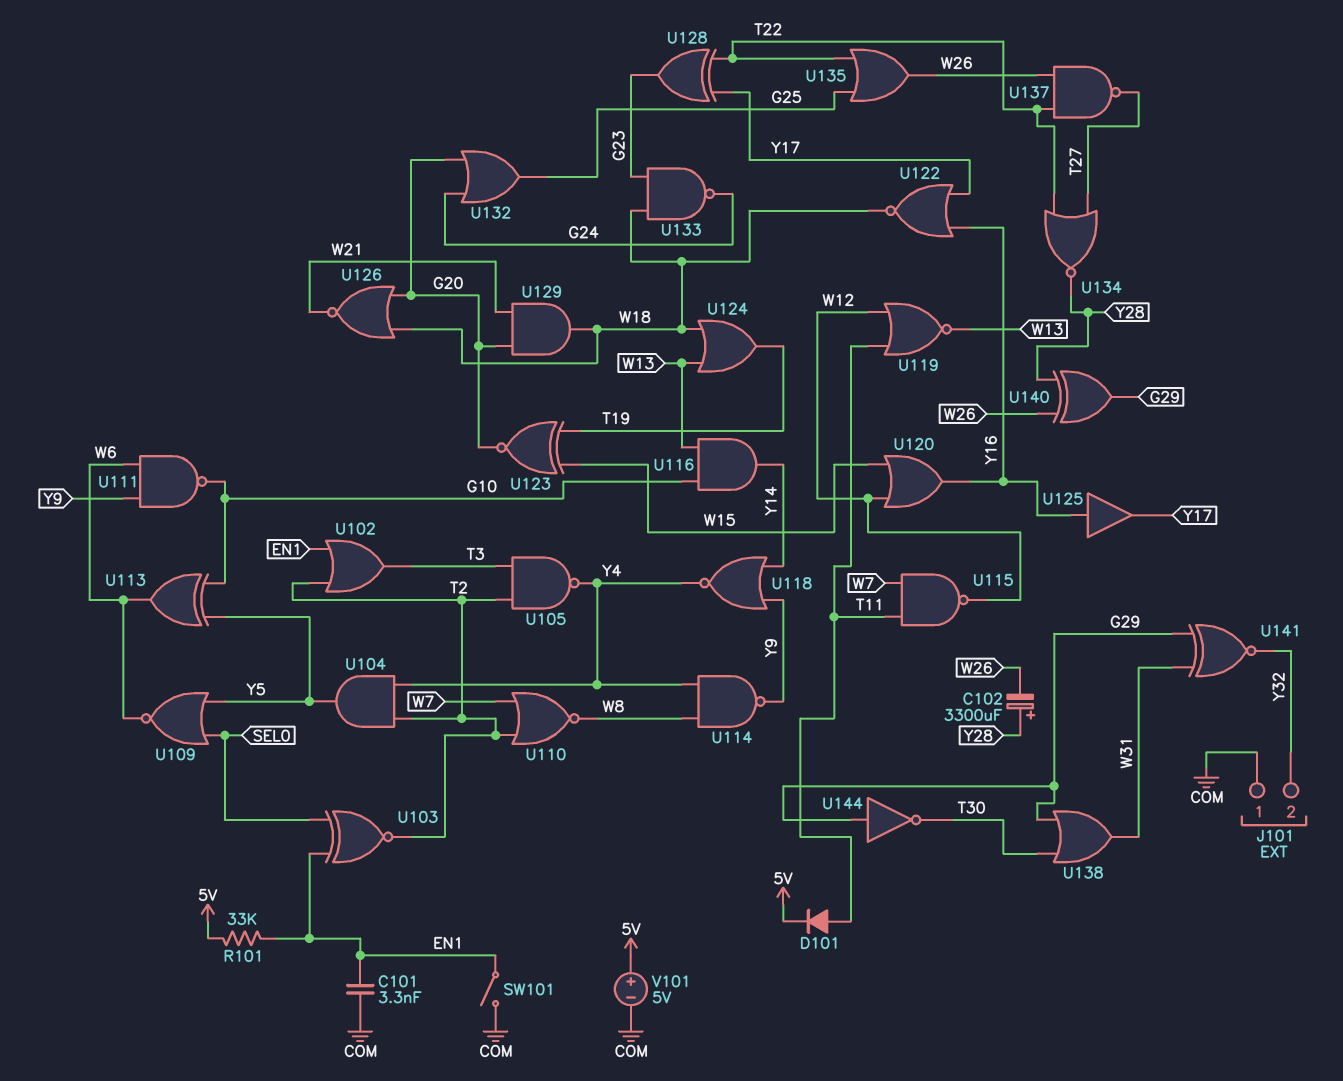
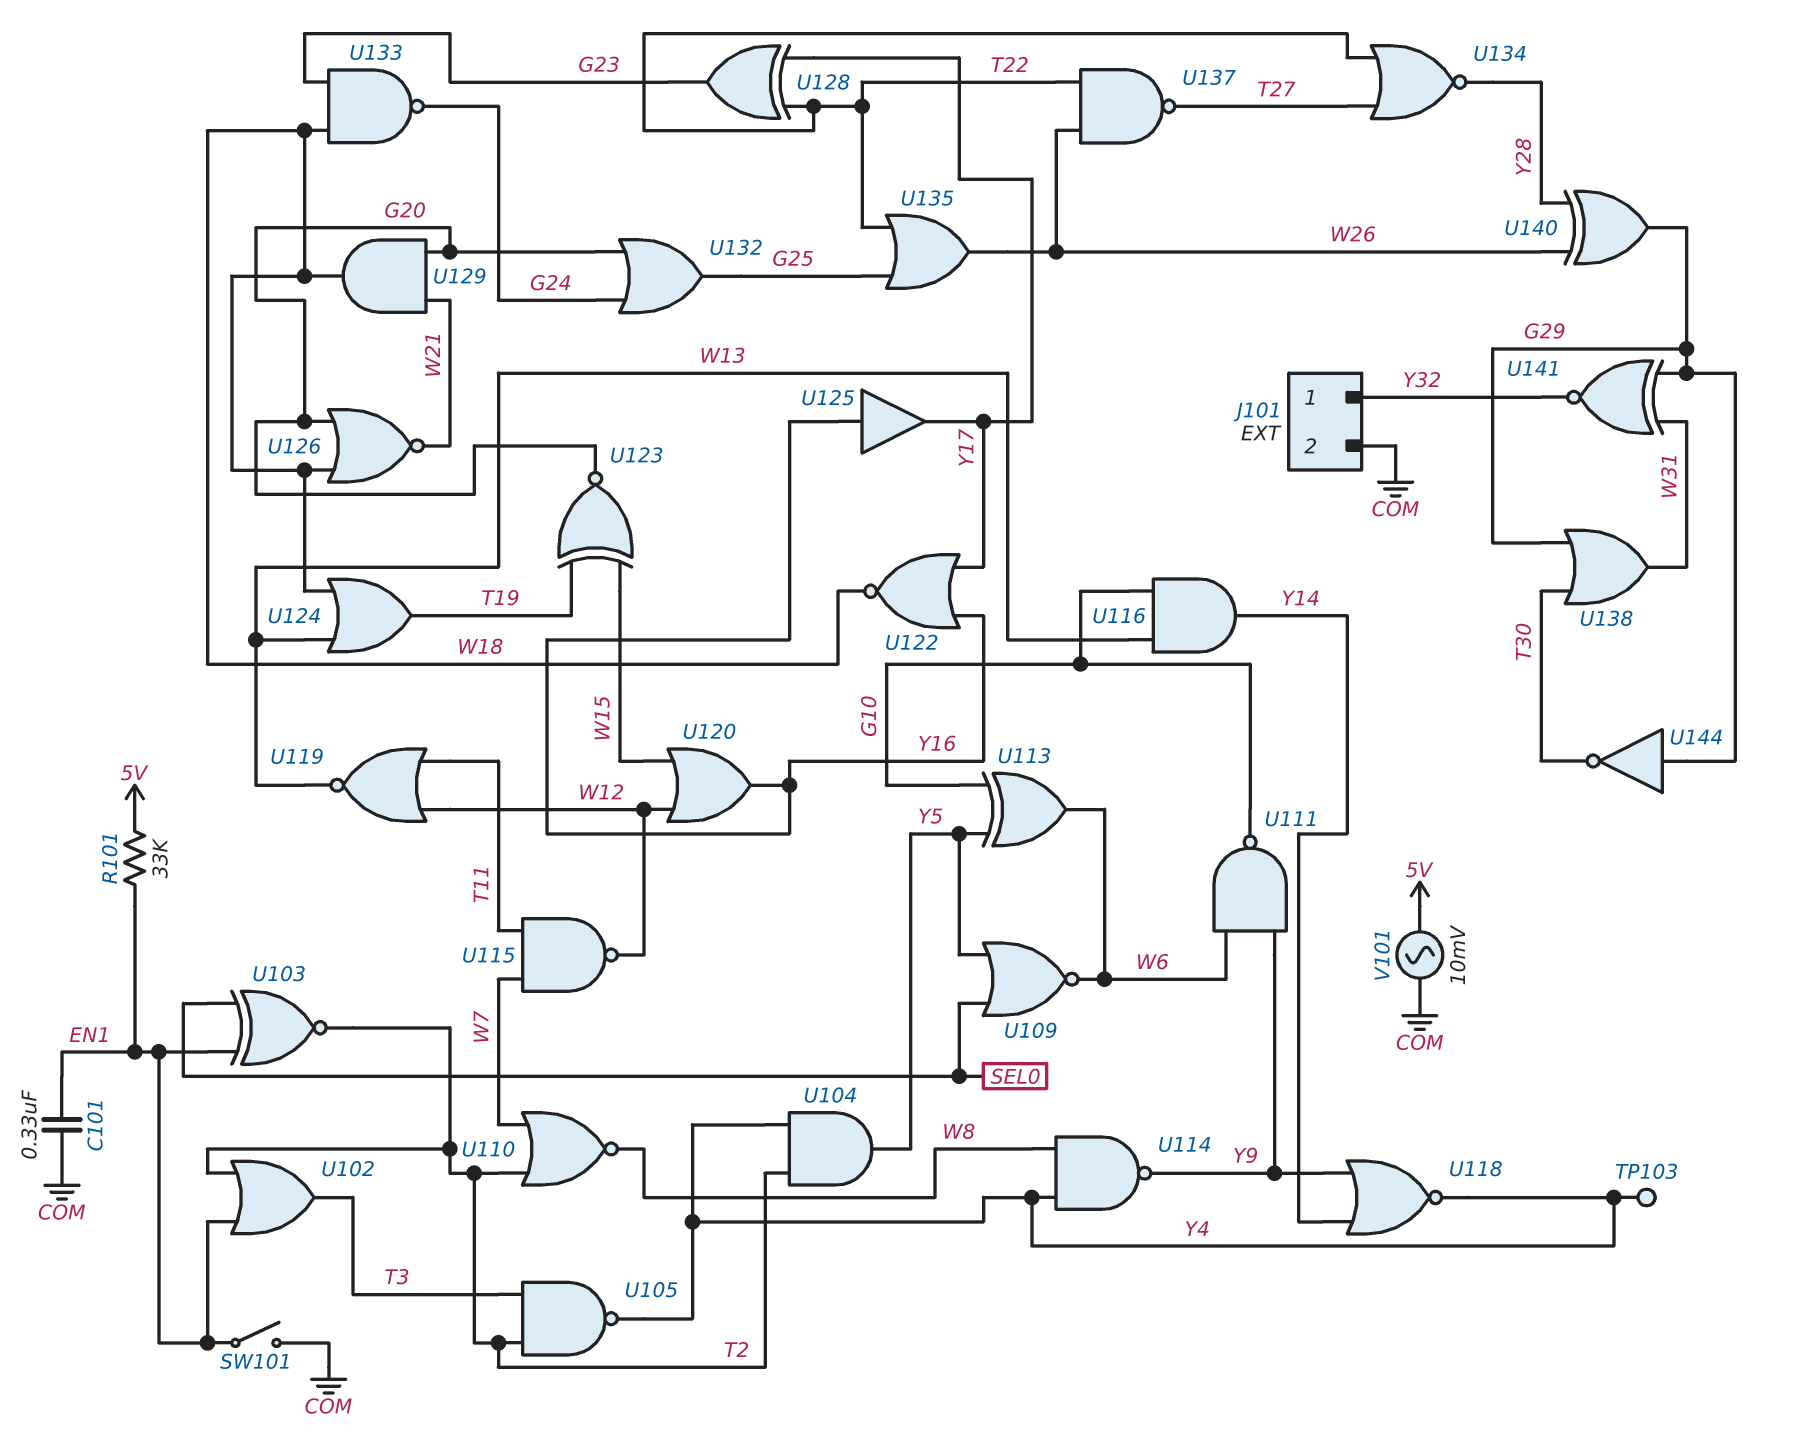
C101: 3.3nF (COM, EN1) -> 330nF (COM, EN1)
C102: 3300uF (plus Y28, minus W26) -> none
D101: diode (A T11, K 5V) -> none
J101 pin 1: COM -> Y32
J101 pin 2: Y32 -> COM
TP103: none -> test point (Y4)
V101: 5V (plus 5V, minus COM) -> AC 10mV (5V, COM)

